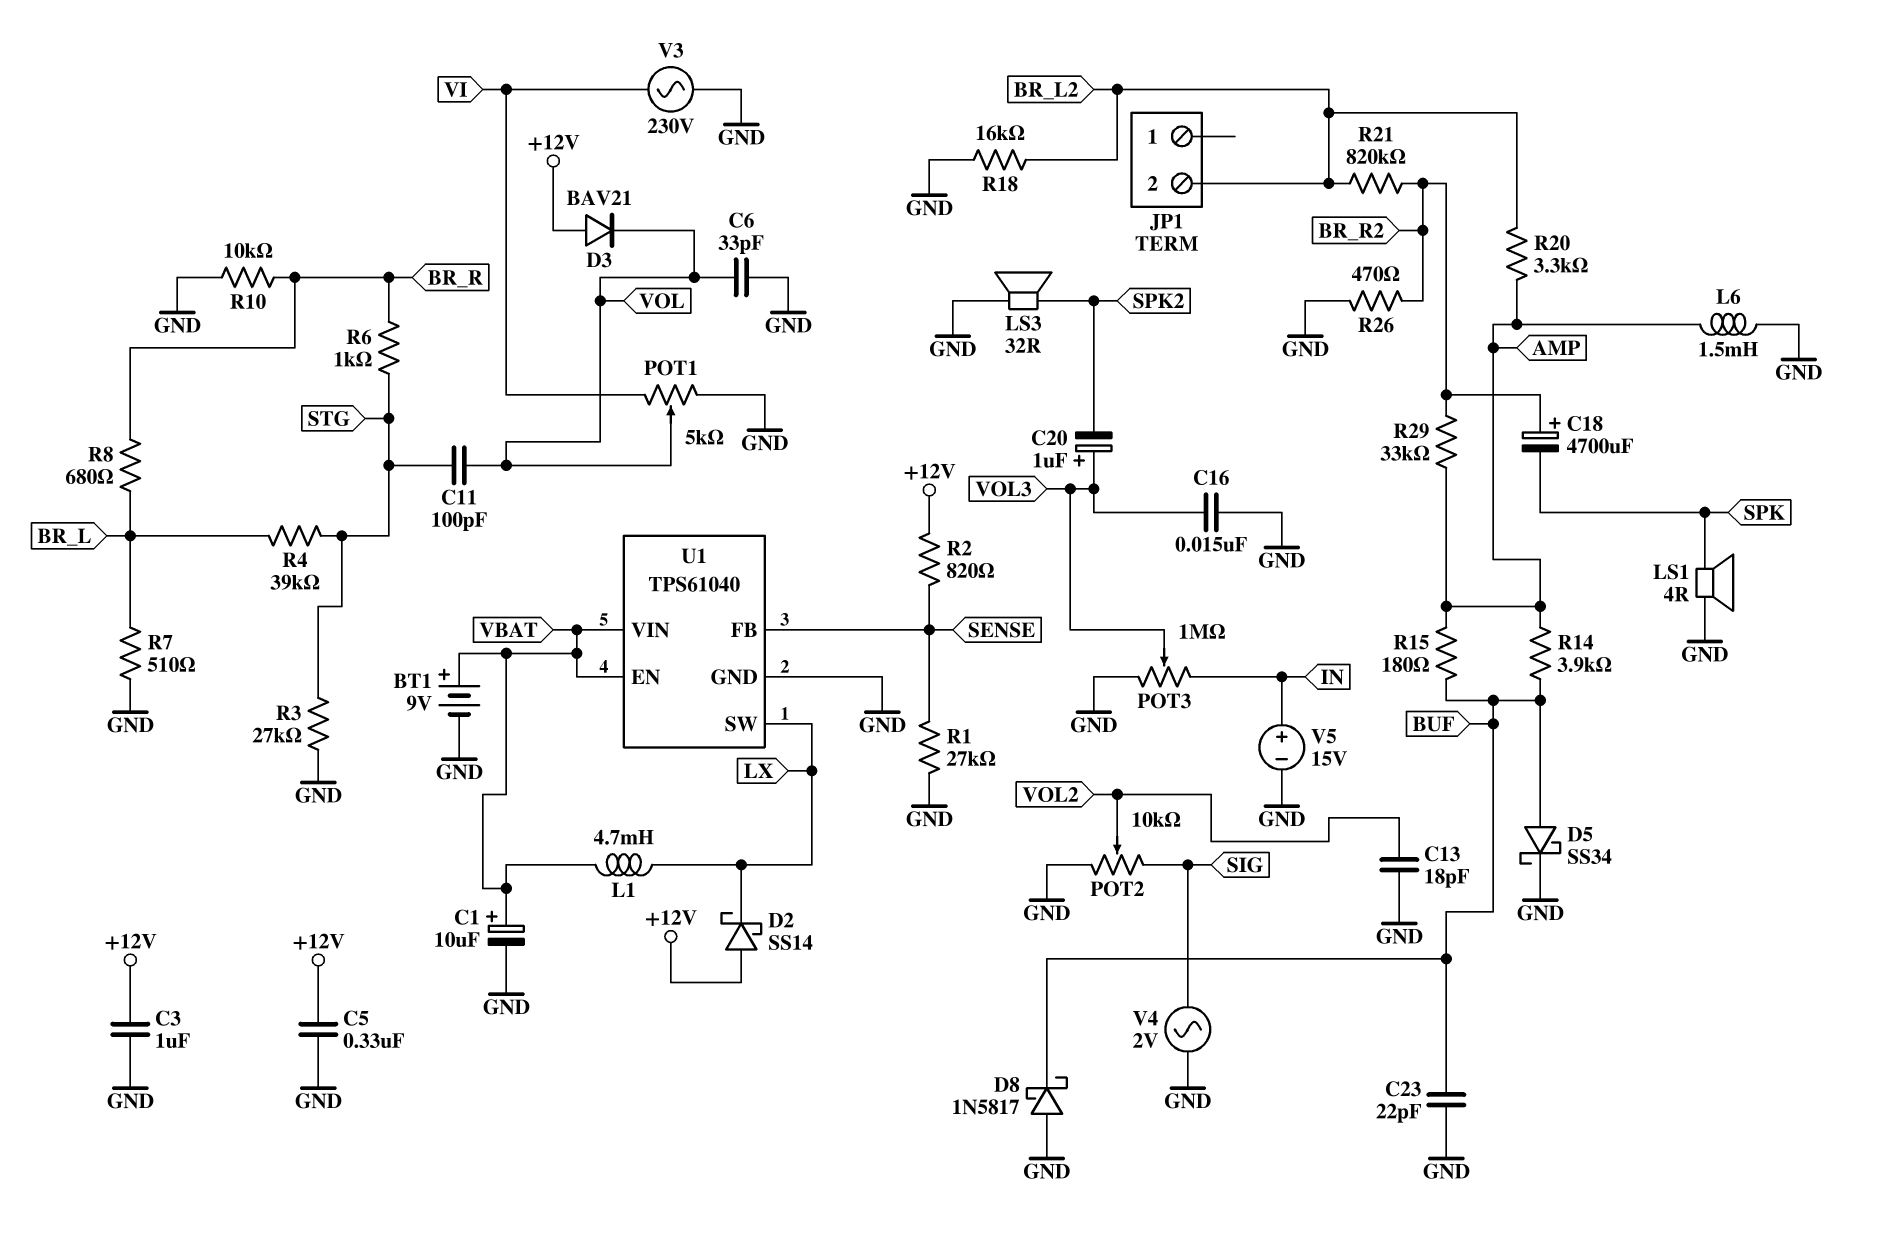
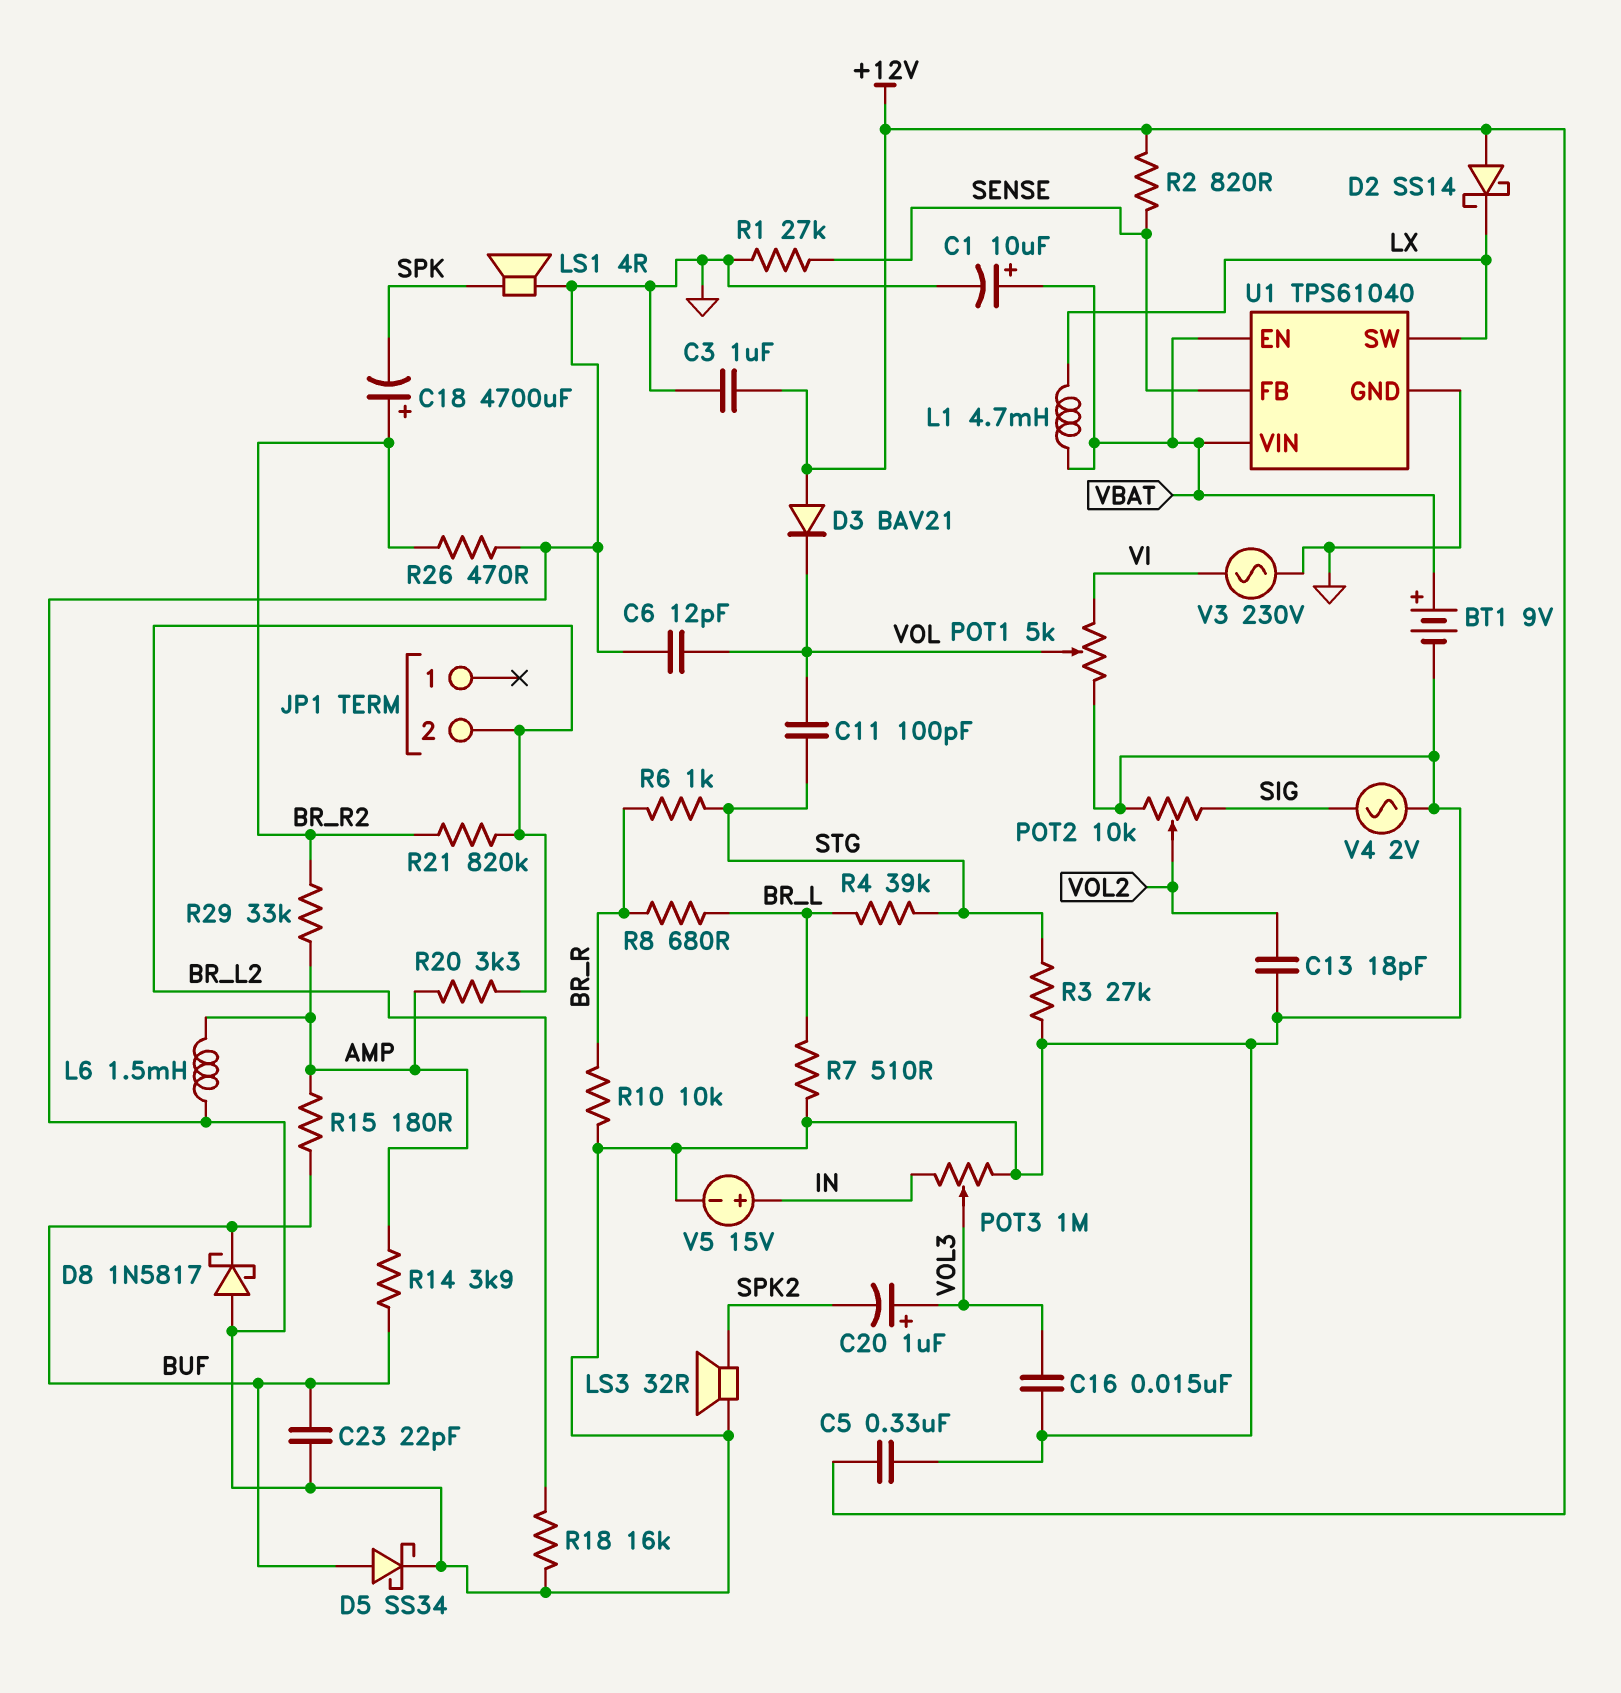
C6: 33pF (GND, VOL) -> 12pF (GND, VOL)

